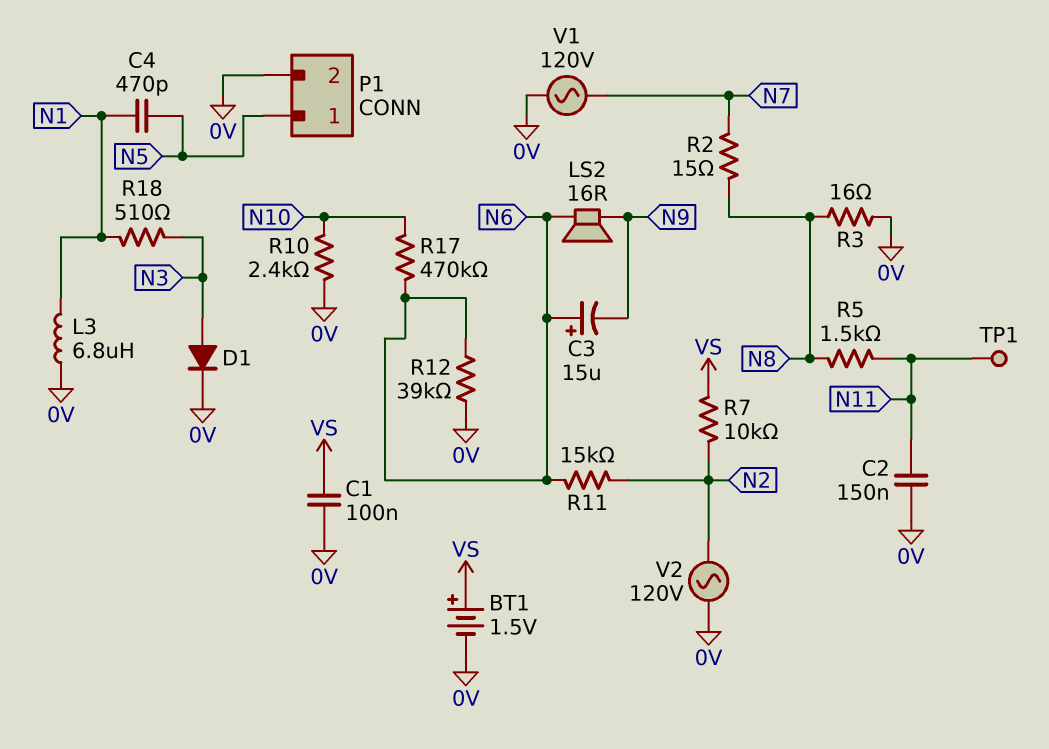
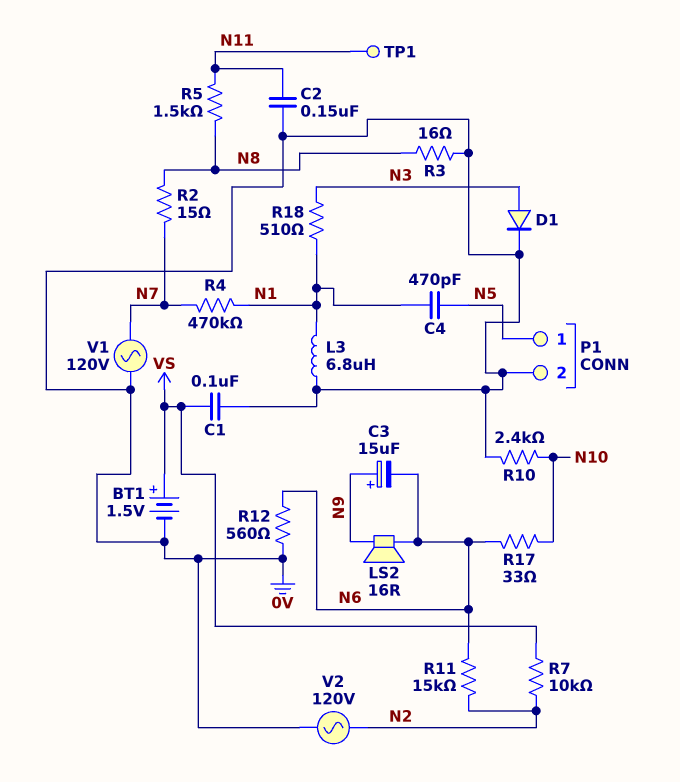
C3: 15uF (plus N6, minus N9) -> 15uF (plus N9, minus N6)
R4: none -> 470k (N1, N7)
R12: 39k (0V, N6) -> 560 (0V, N6)
R17: 470k (N6, N10) -> 33 (N6, N10)

